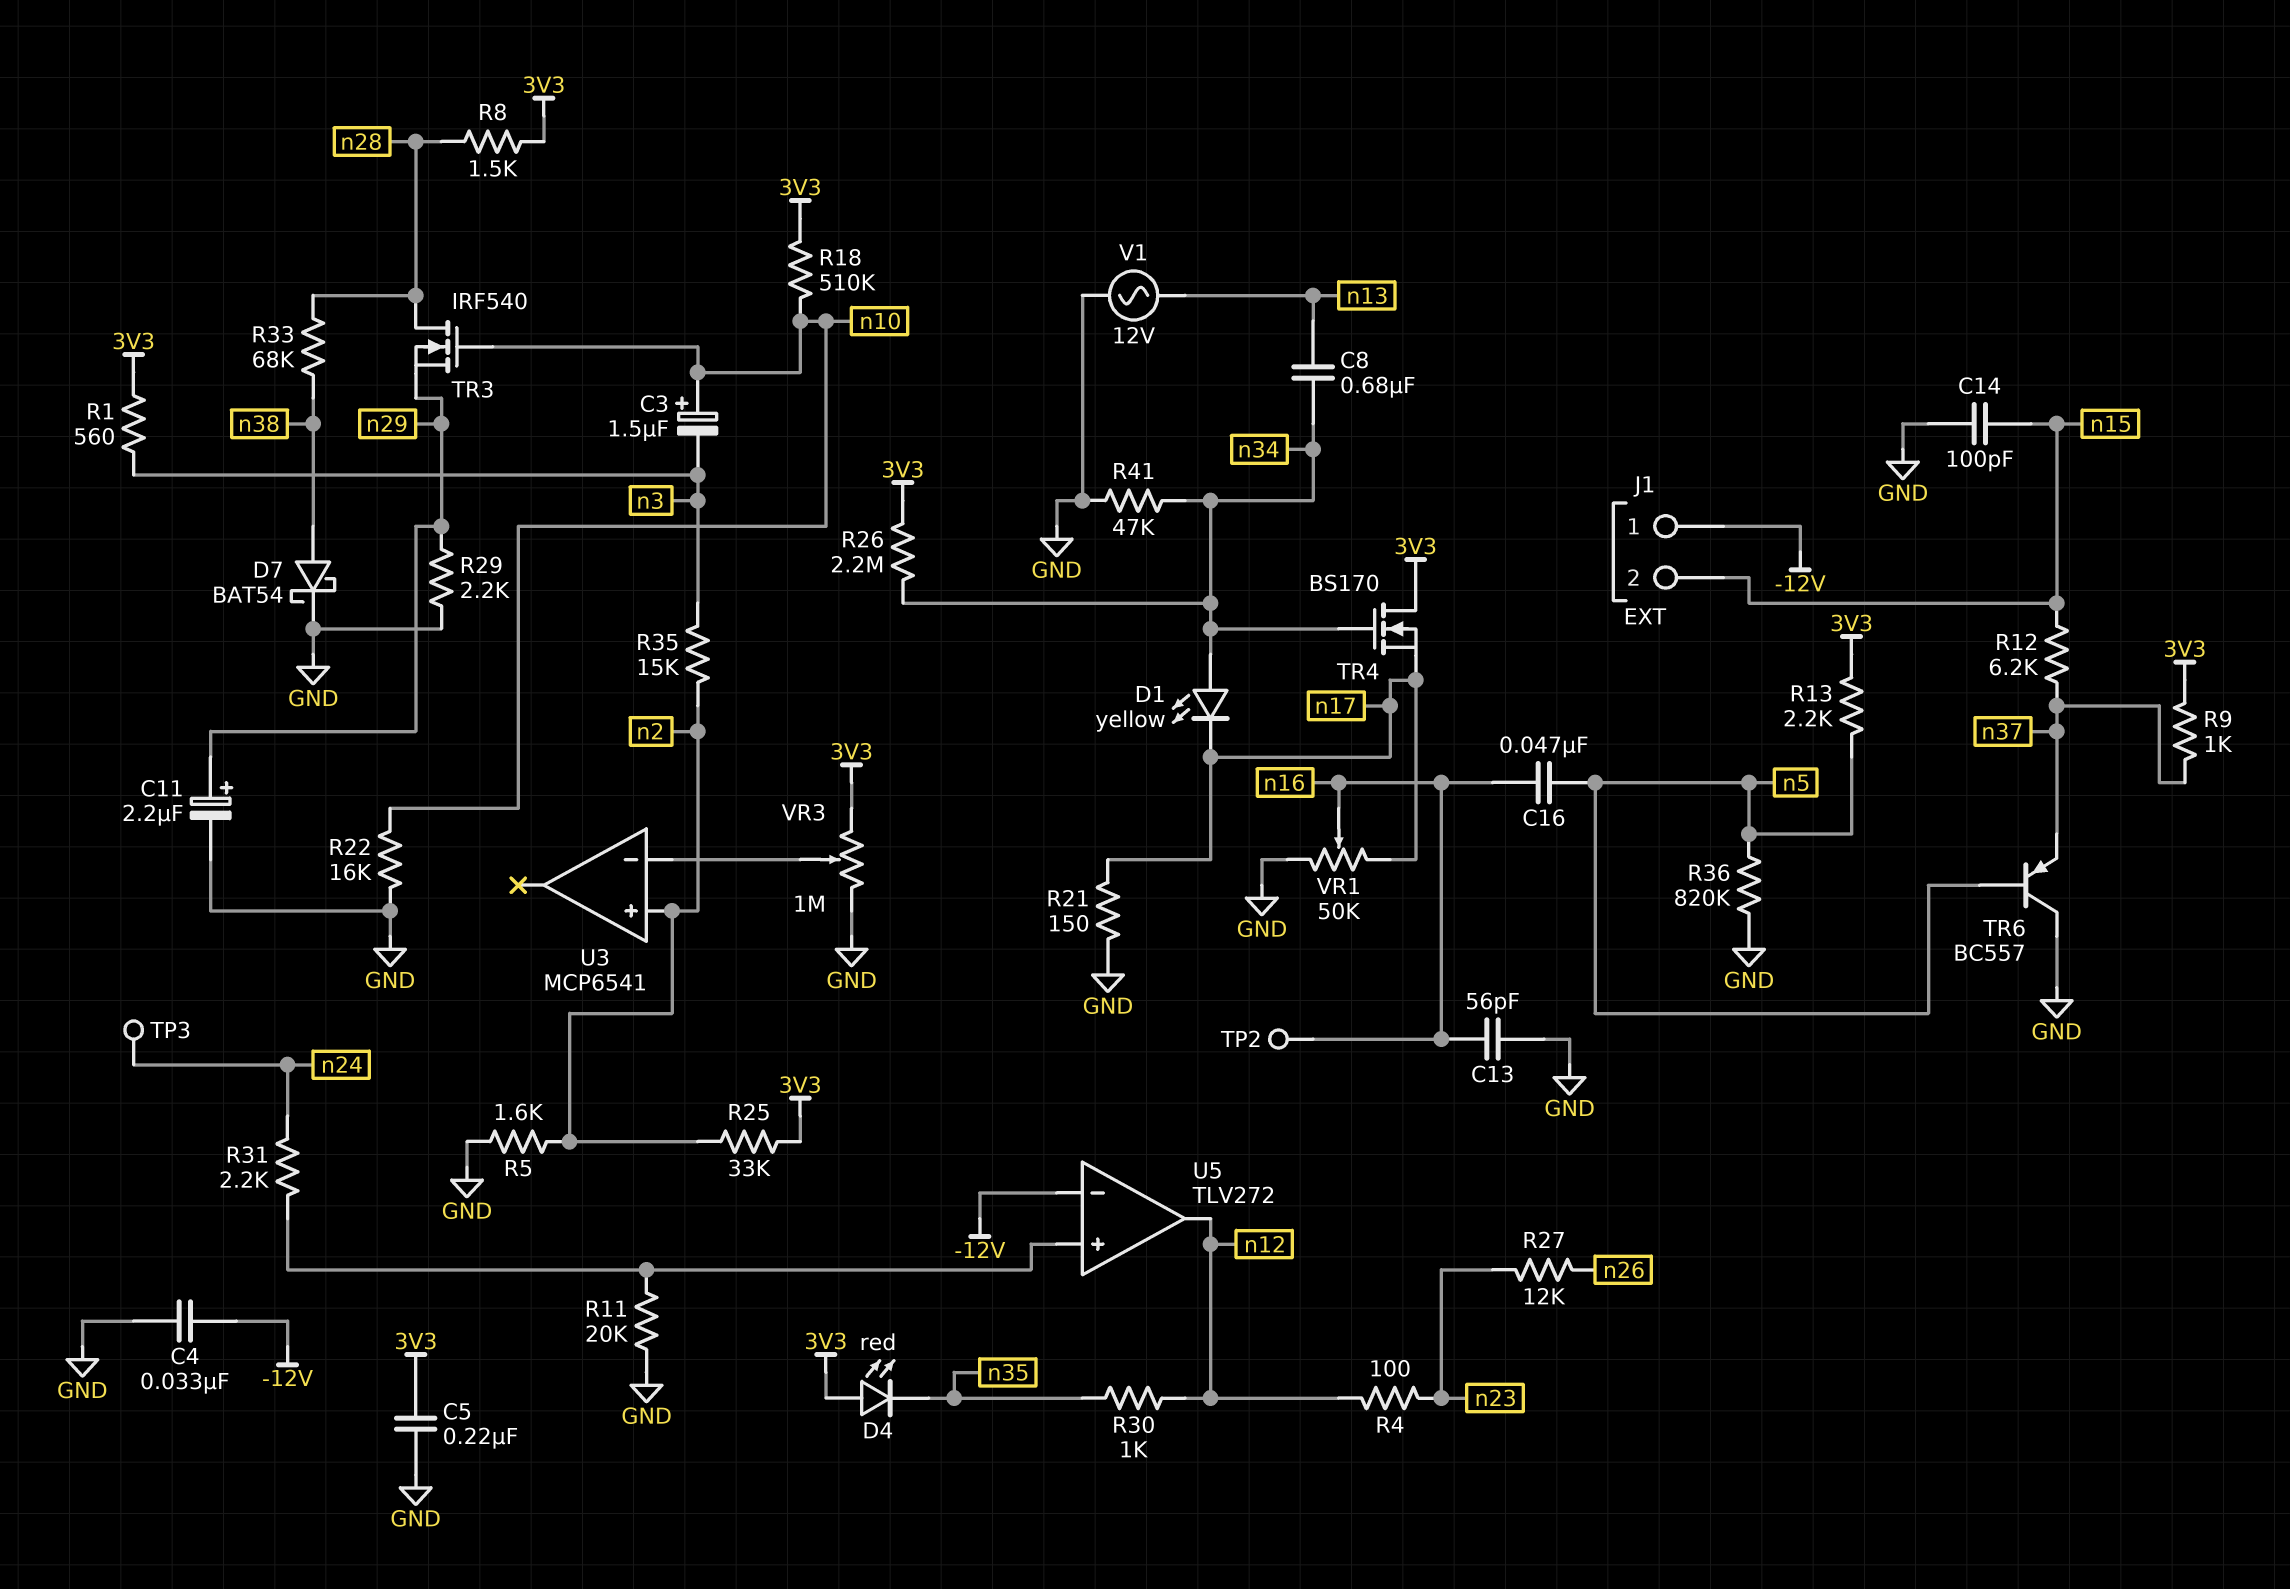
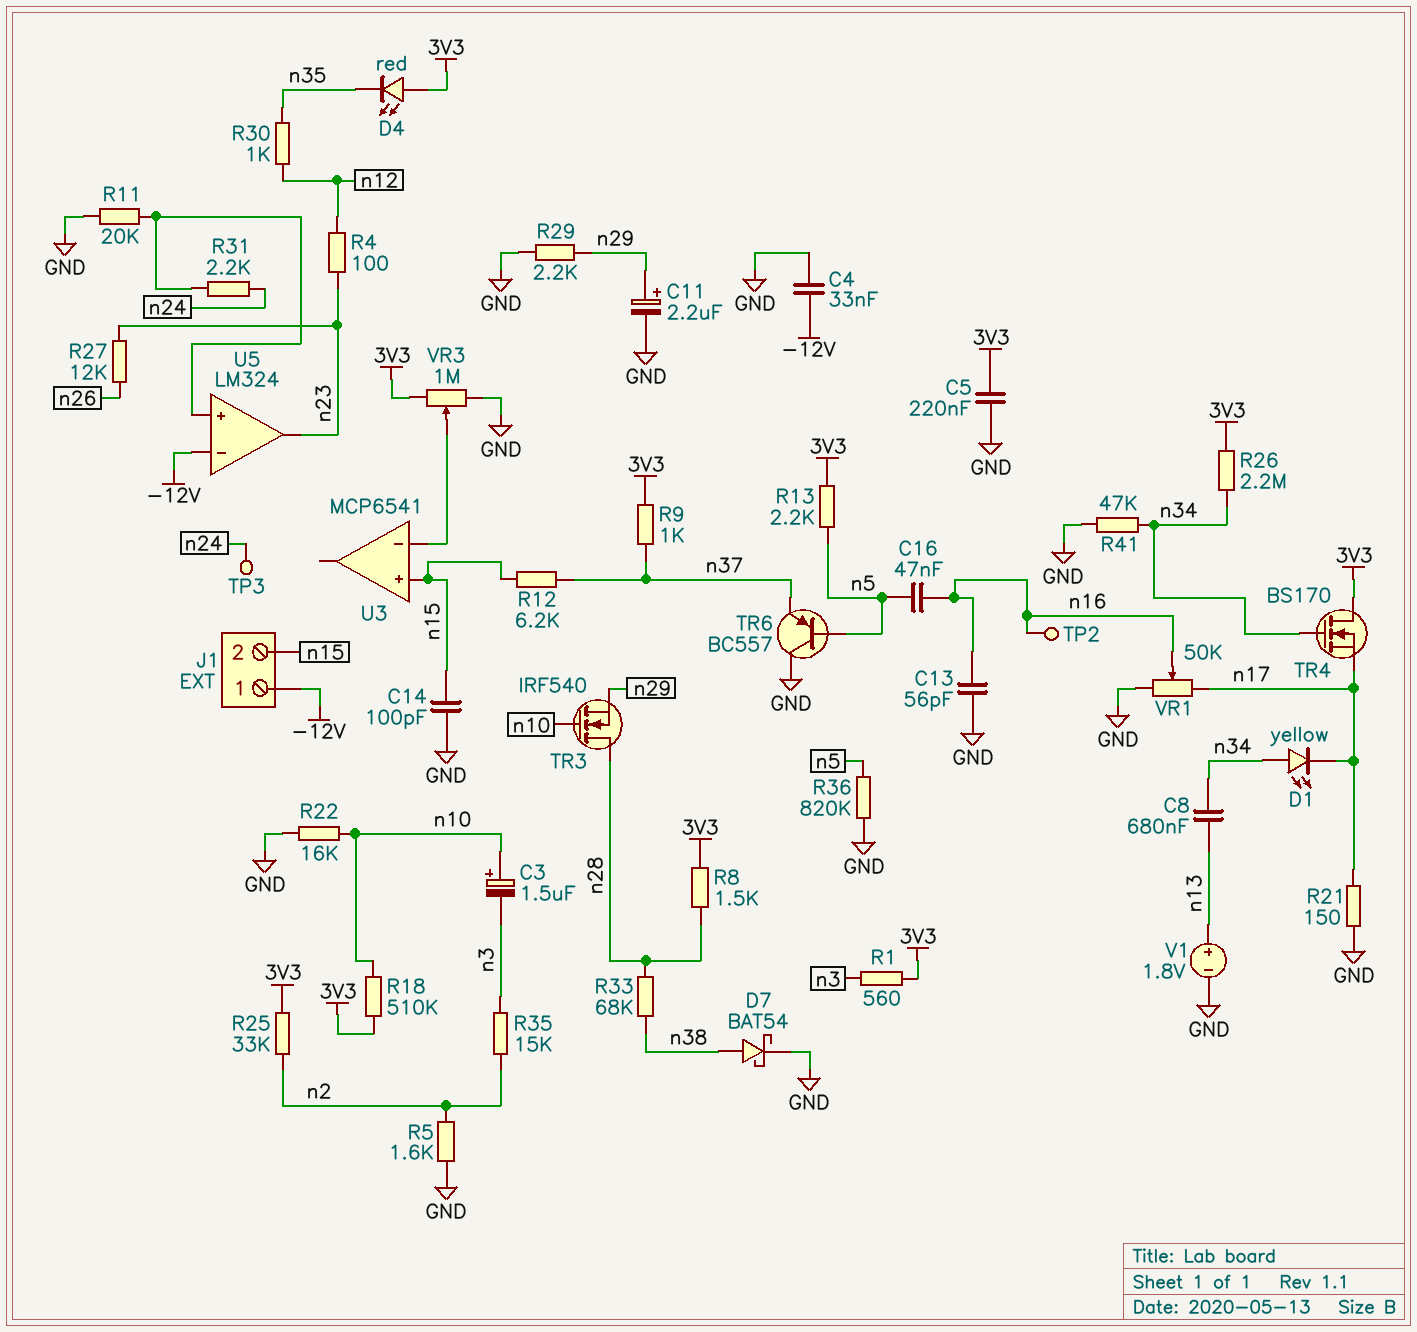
U3 pin in+: n2 -> n15
U5: TLV272 -> LM324
U5 pin out: n12 -> n23
V1: AC 12V (GND, n13) -> 1.8V (plus n13, minus GND)

